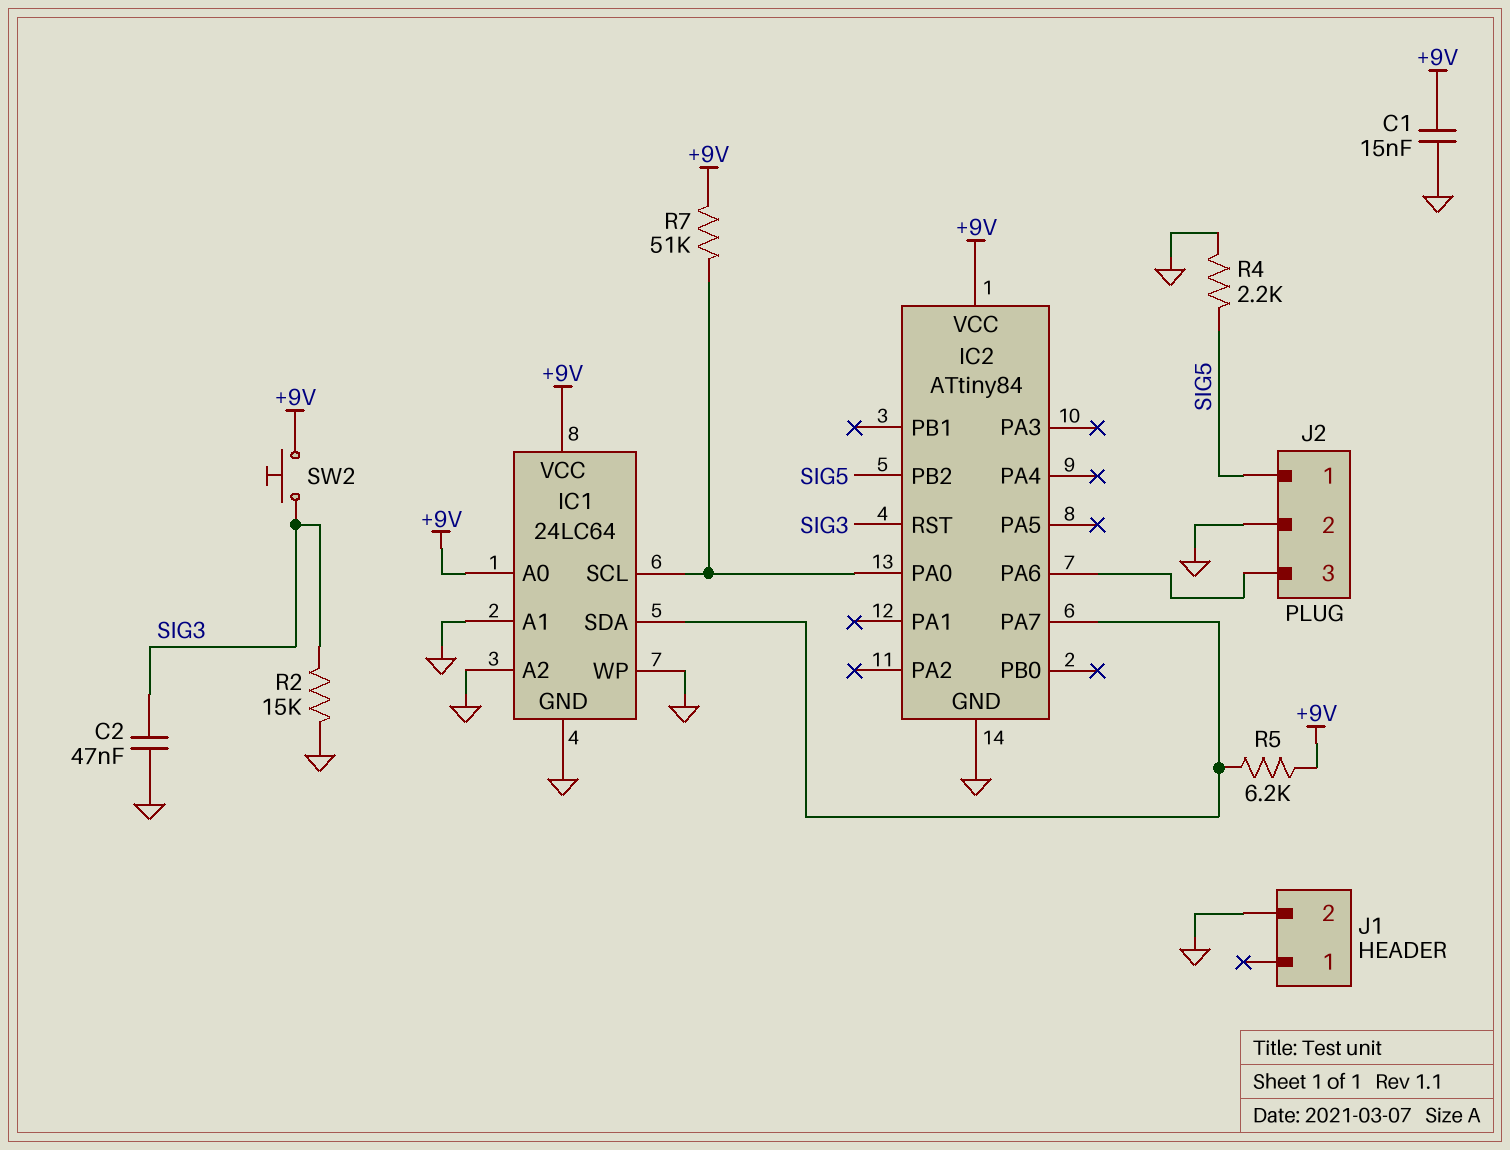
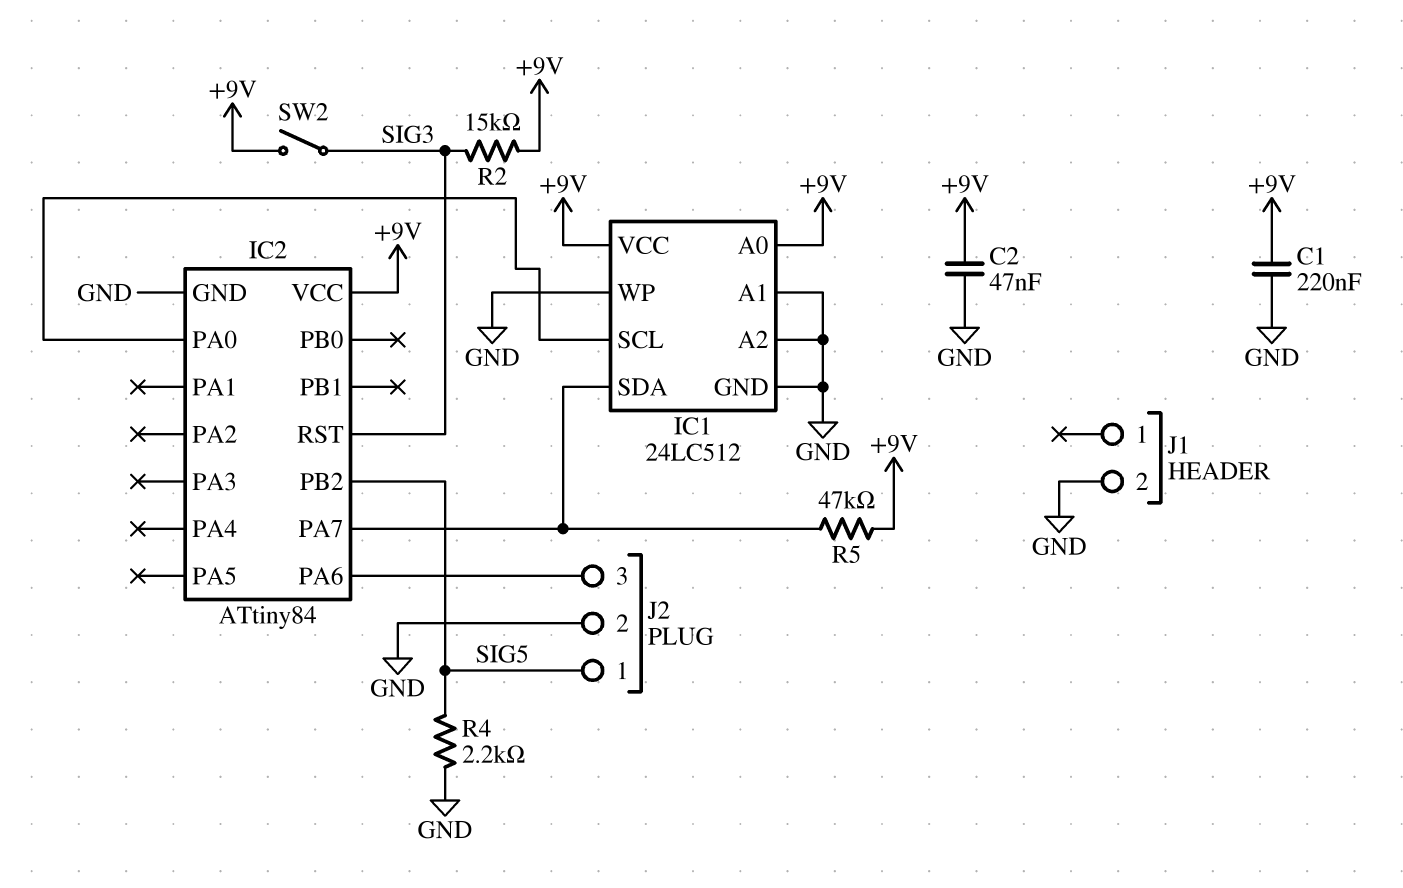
C1: 15nF (+9V, GND) -> 220nF (+9V, GND)
C2: 47nF (GND, SIG3) -> 47nF (+9V, GND)
IC1: 24LC64 -> 24LC512
R2: 15k (GND, SIG3) -> 15k (+9V, SIG3)
R5: 6.2k (+9V, IC1/SDA) -> 47k (+9V, IC1/SDA)
R7: 51k (+9V, IC1/SCL) -> none
SW2: button (+9V, SIG3) -> switch (+9V, SIG3)

